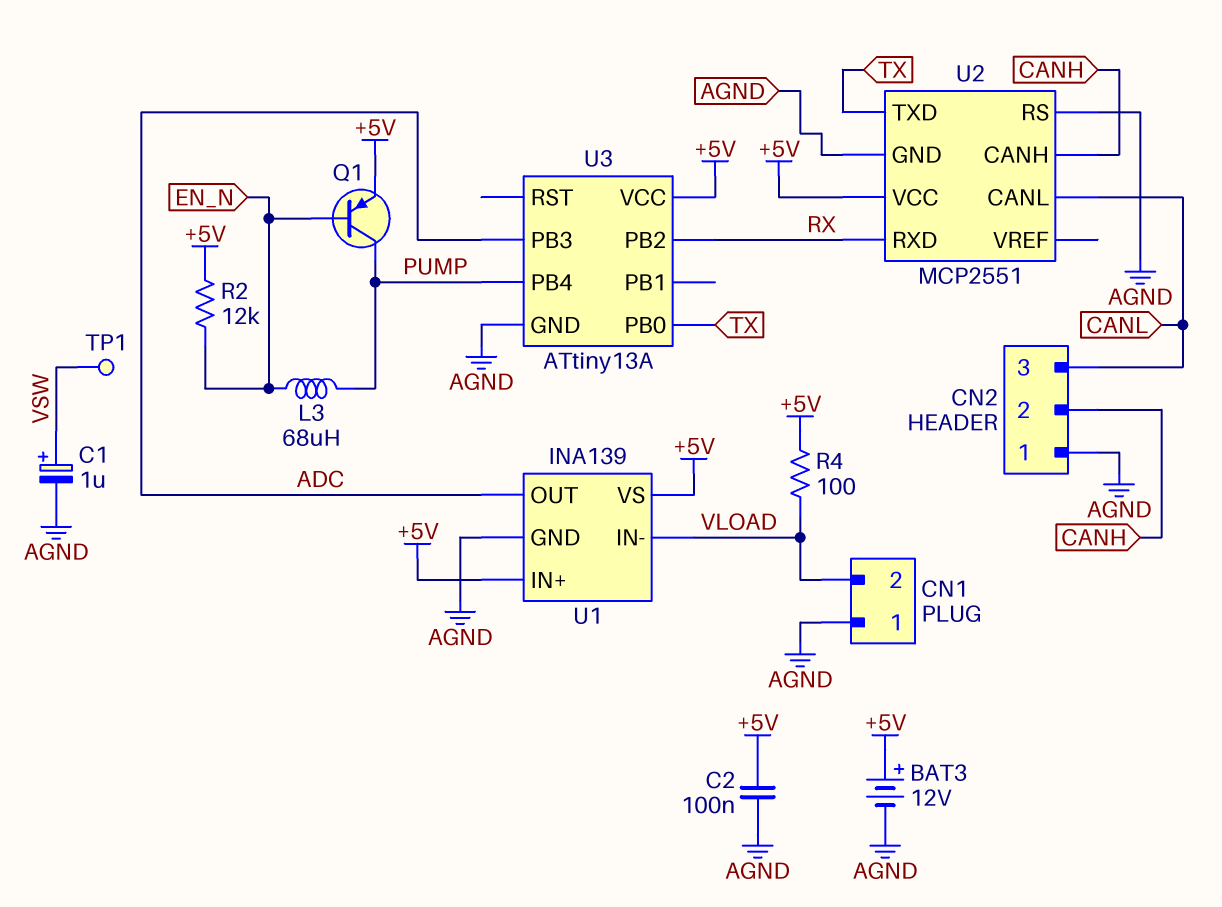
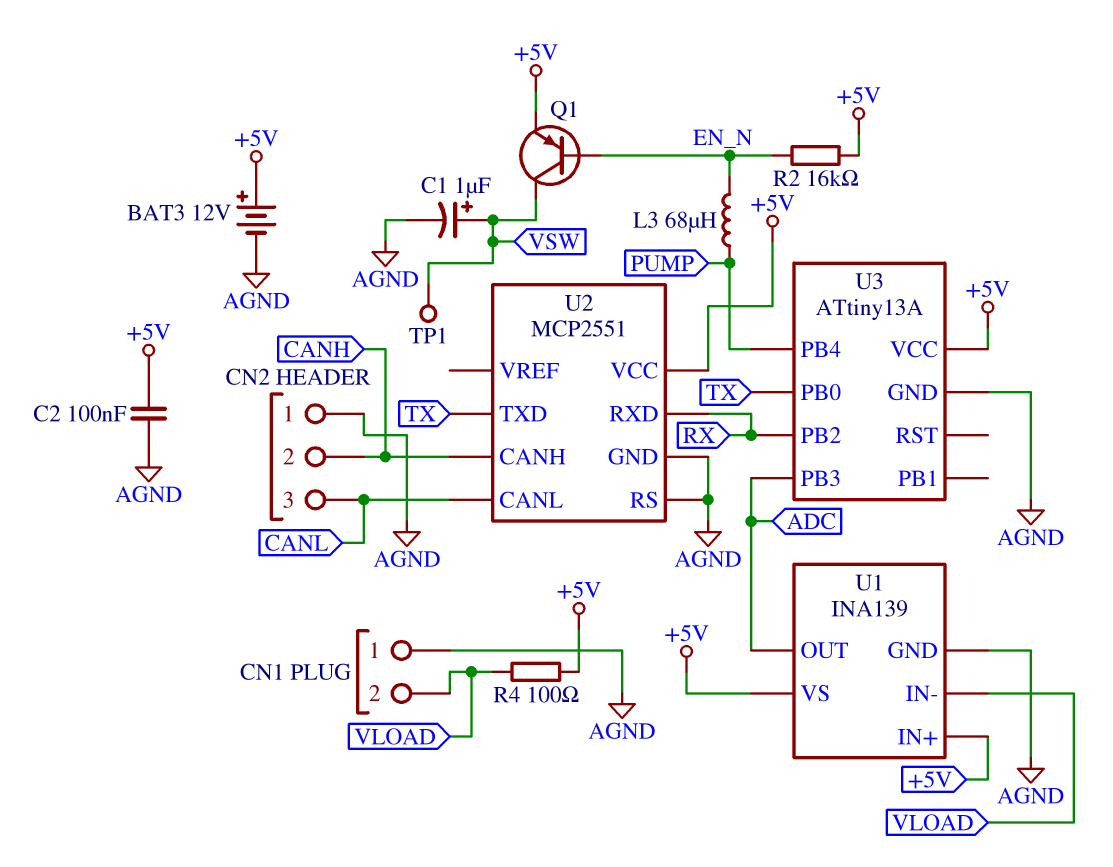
Q1: PNP (B EN_N, C PUMP, E +5V) -> PNP (B EN_N, C VSW, E +5V)
R2: 12k (+5V, EN_N) -> 16k (+5V, EN_N)

